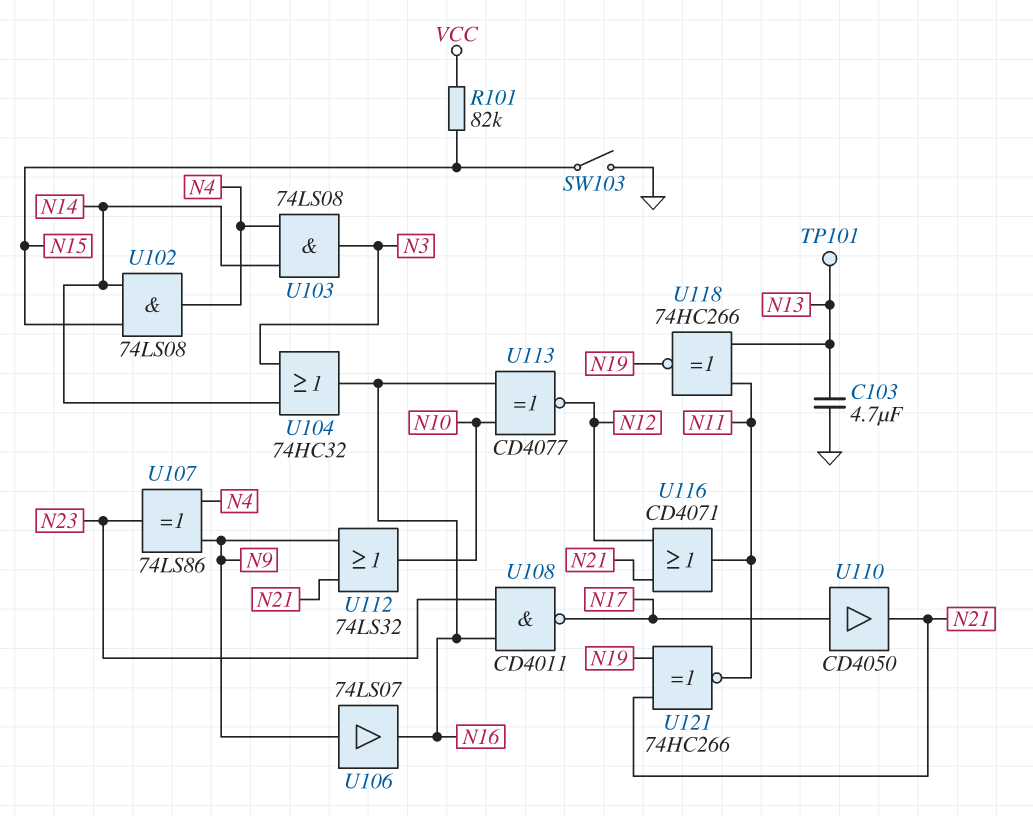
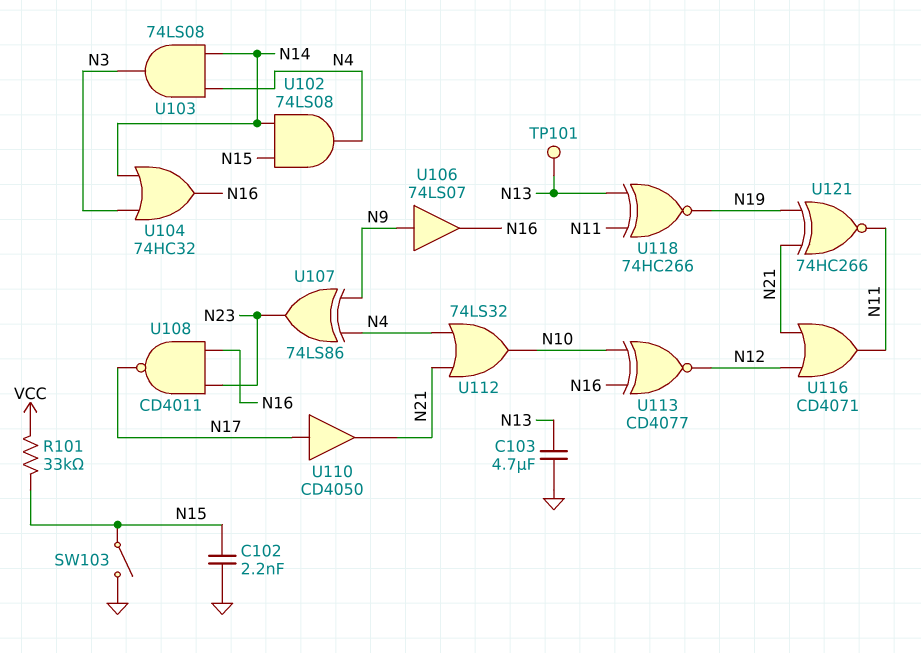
C102: none -> 2.2nF (GND, N15)
R101: 82k (N15, VCC) -> 33k (N15, VCC)
U112: OR 74LS32 (in N9, in N21, out N10) -> OR 74LS32 (in N4, in N21, out N10)

